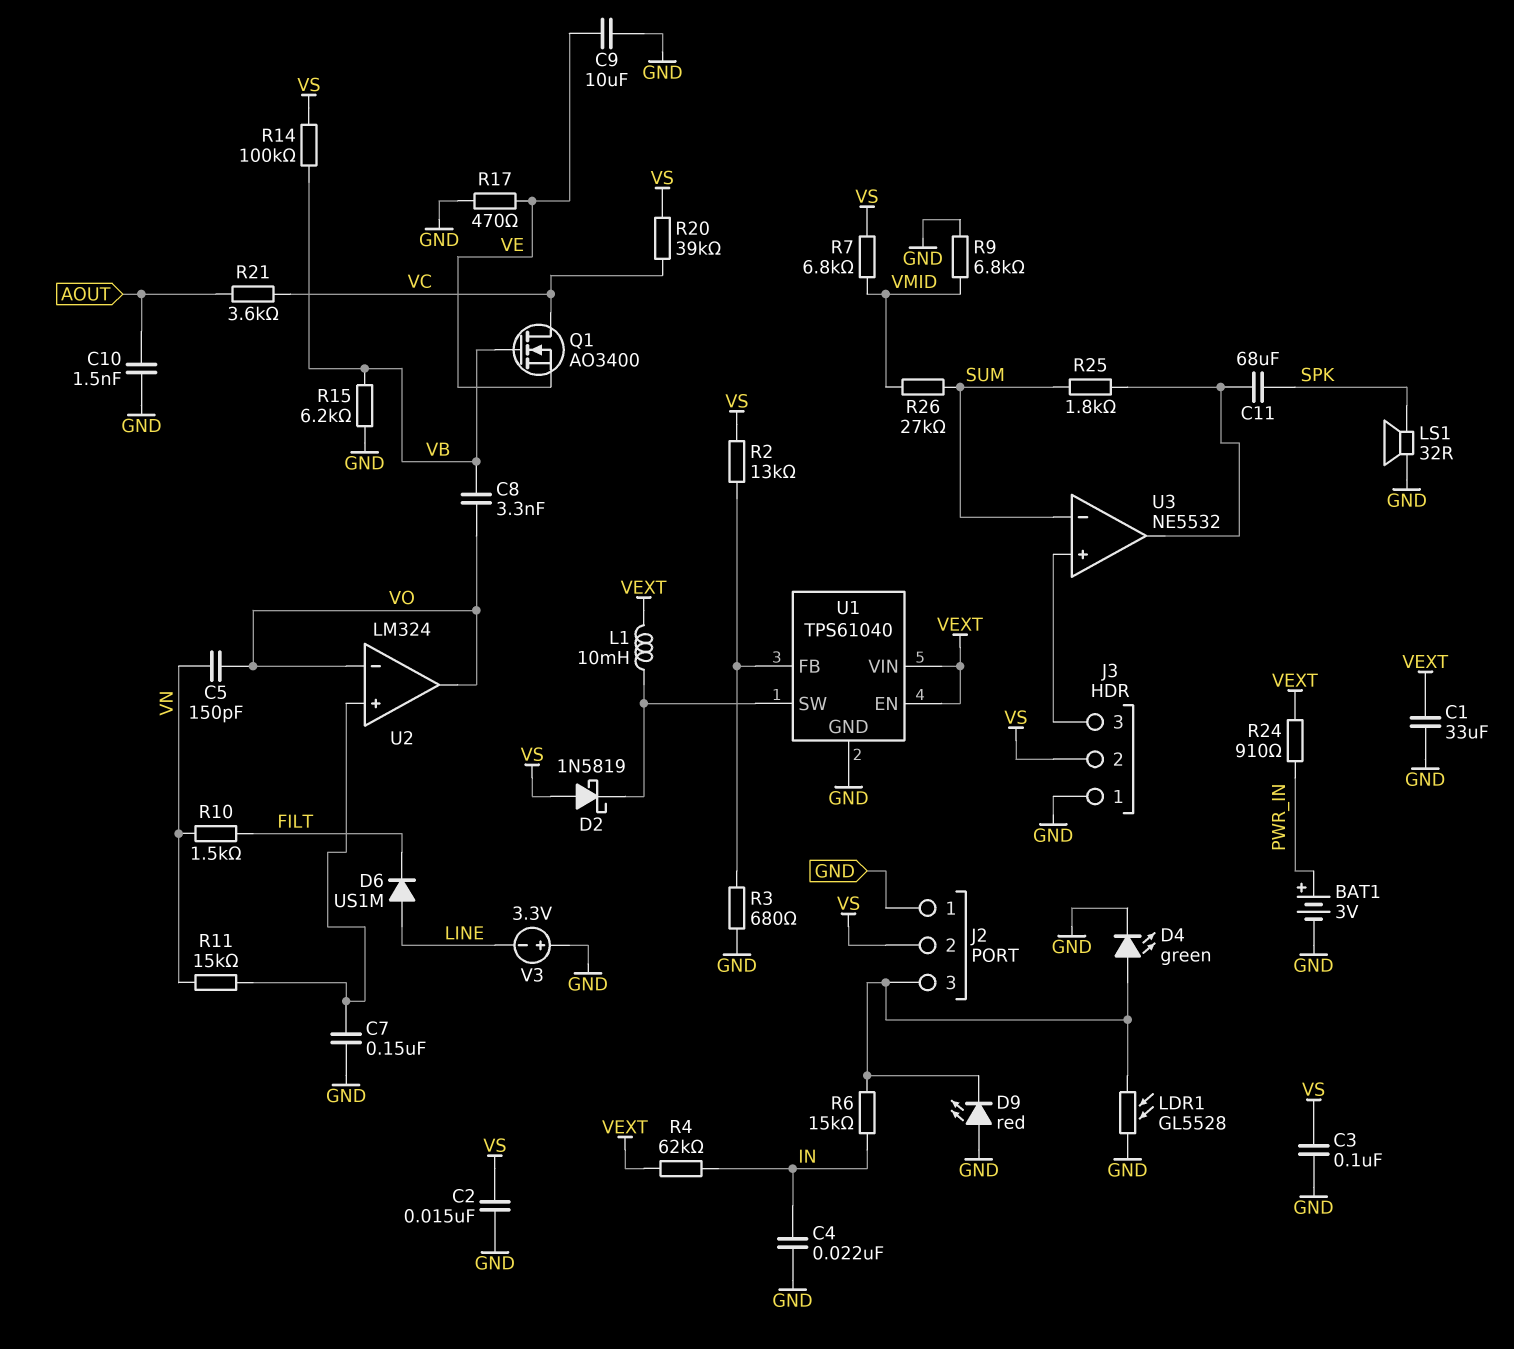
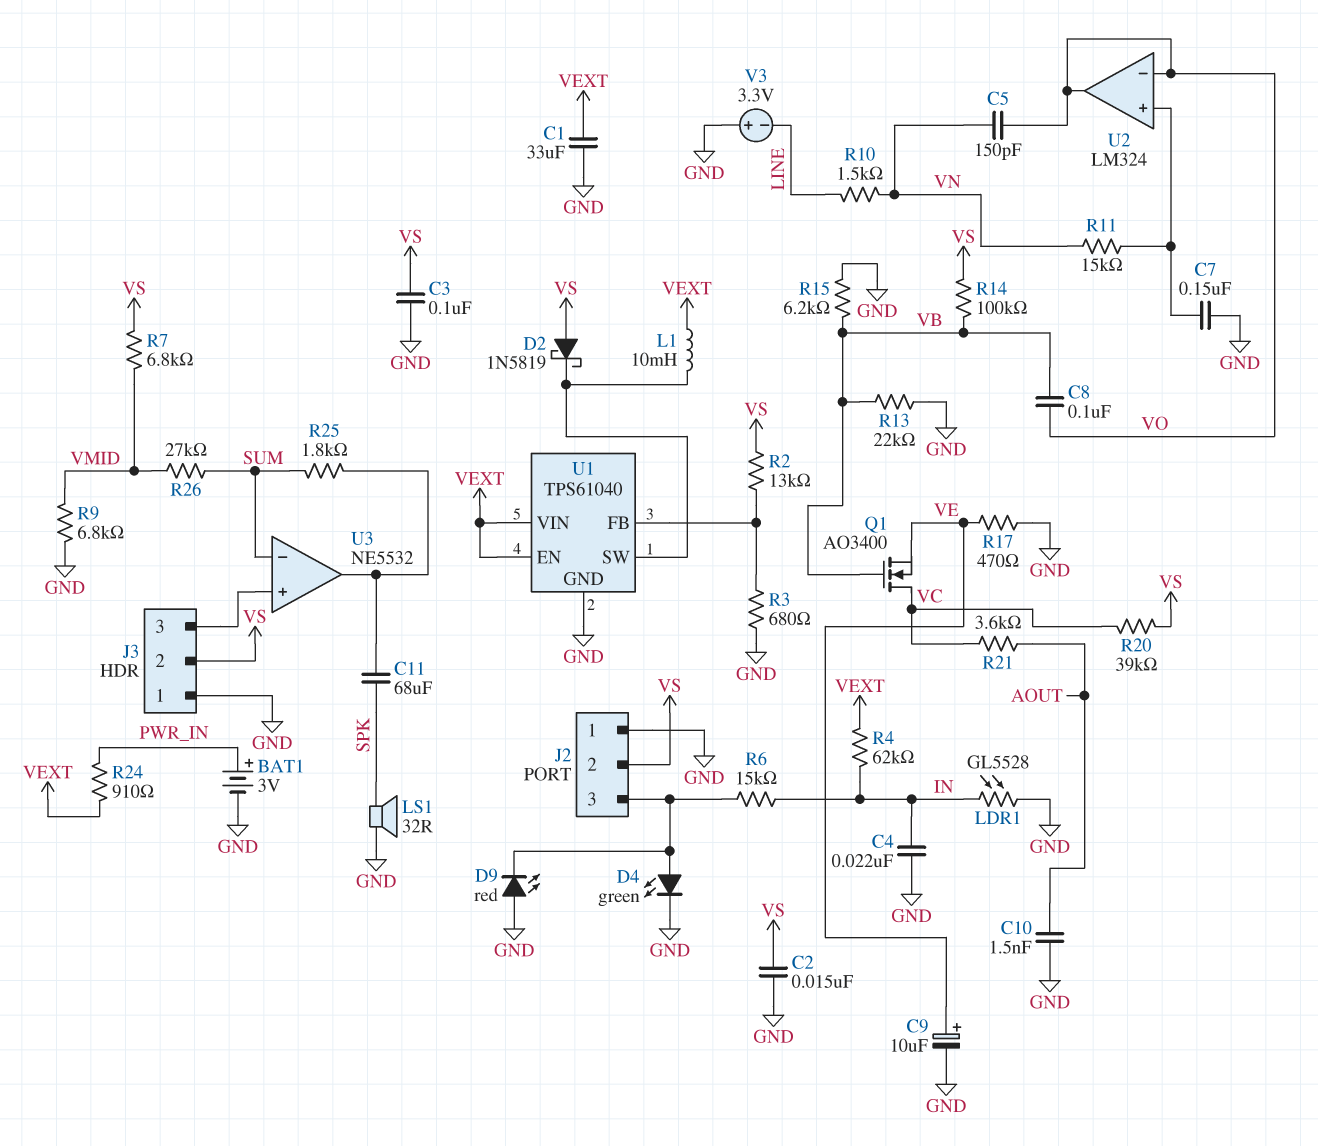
C8: 3.3nF (VB, VO) -> 100nF (VB, VO)
C9: 10uF (GND, VE) -> 10uF (plus VE, minus GND)
D6: diode US1M (A LINE, K FILT) -> none
LDR1: GL5528 (GND, J2/3) -> GL5528 (GND, IN)
R10: 1.5k (FILT, VN) -> 1.5k (LINE, VN)
R13: none -> 22k (GND, VB)

